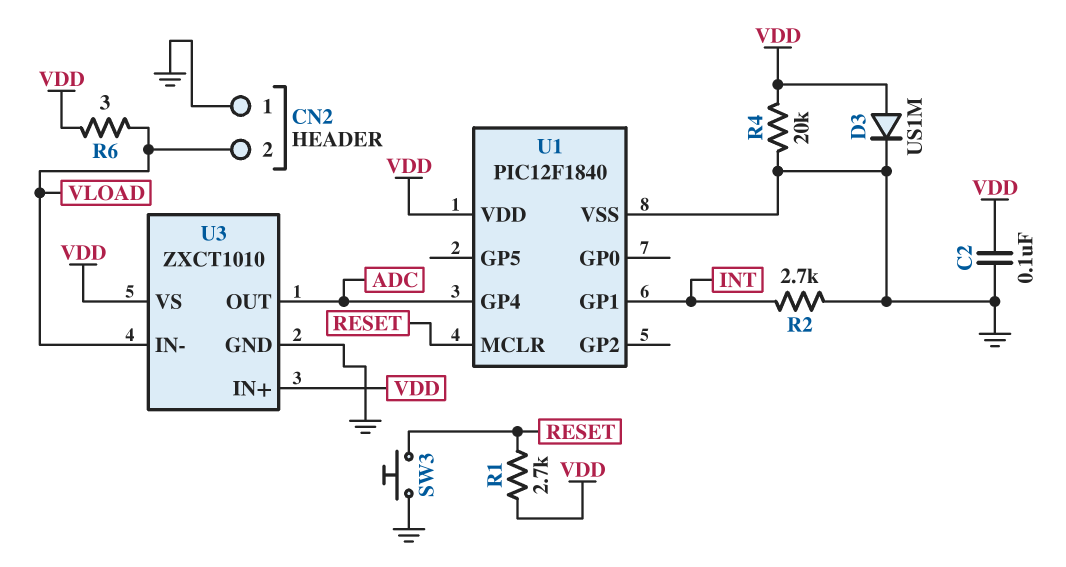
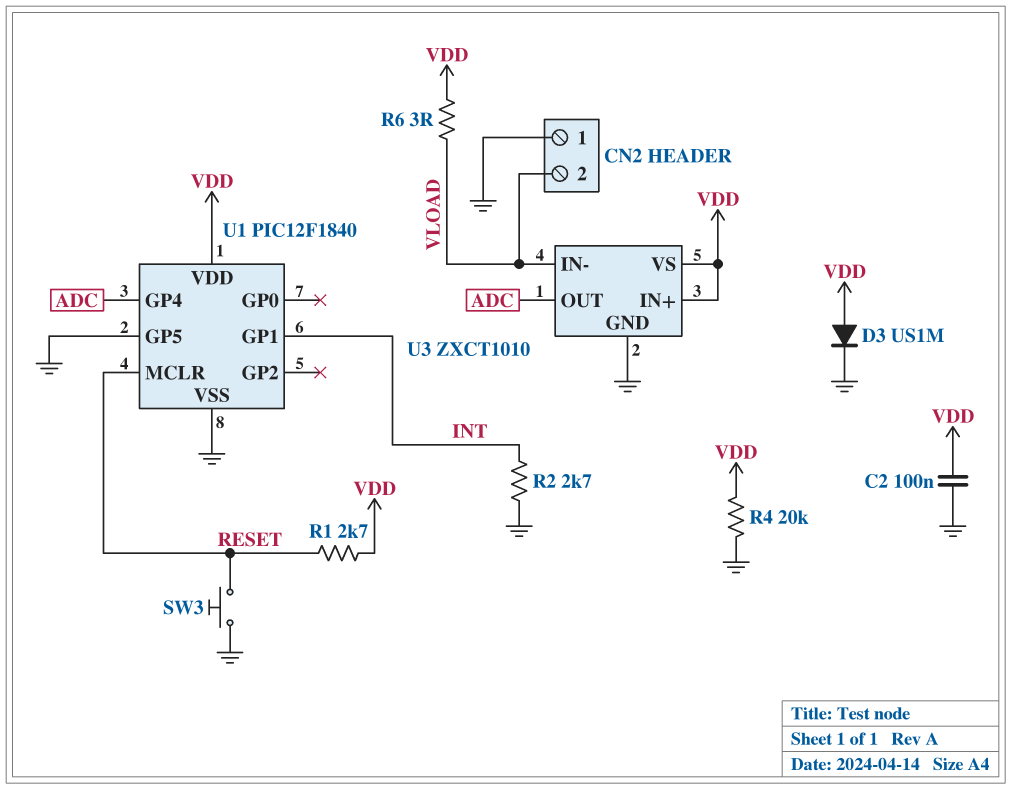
U1 pin GP5: none -> GND

